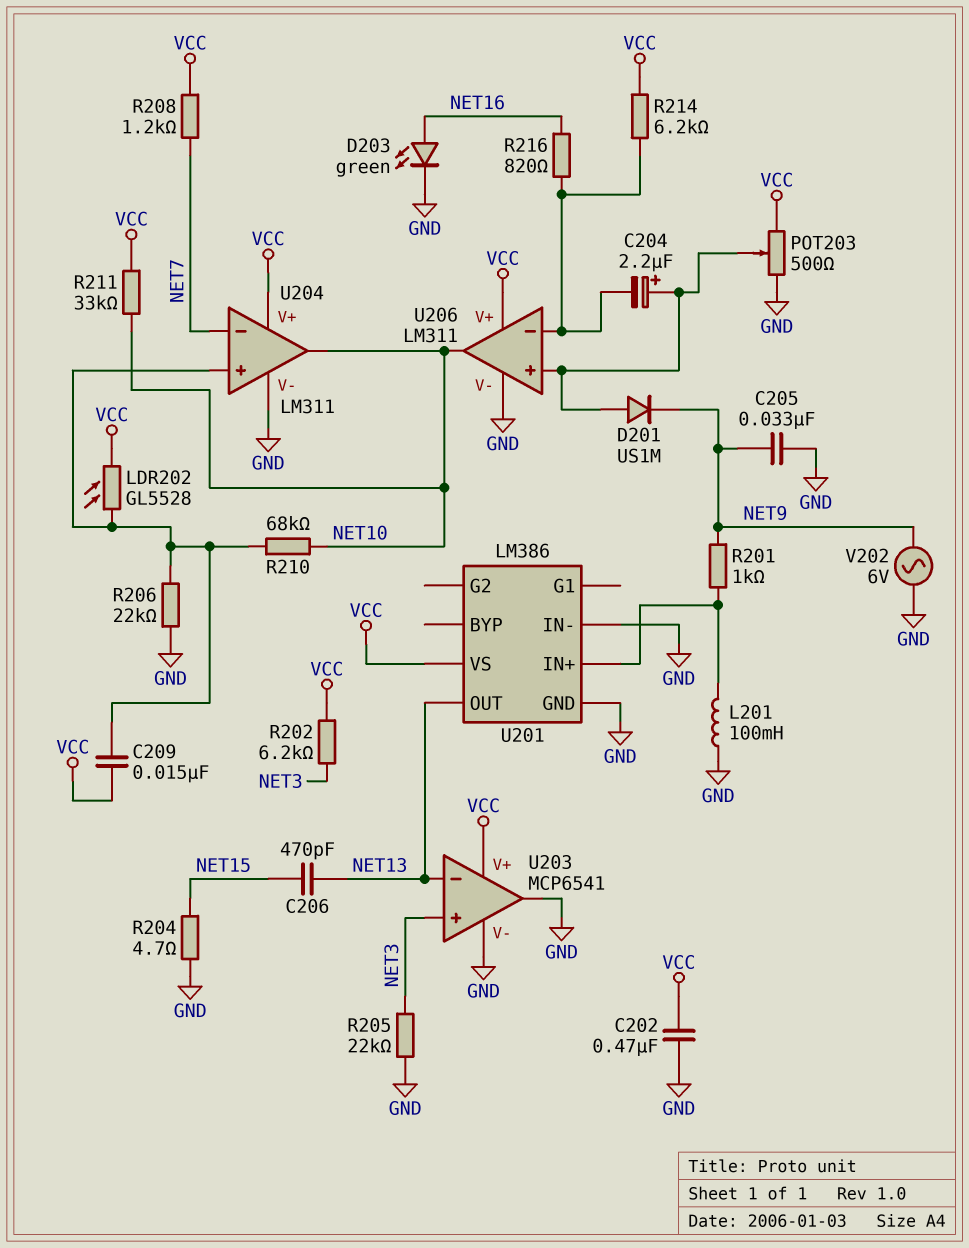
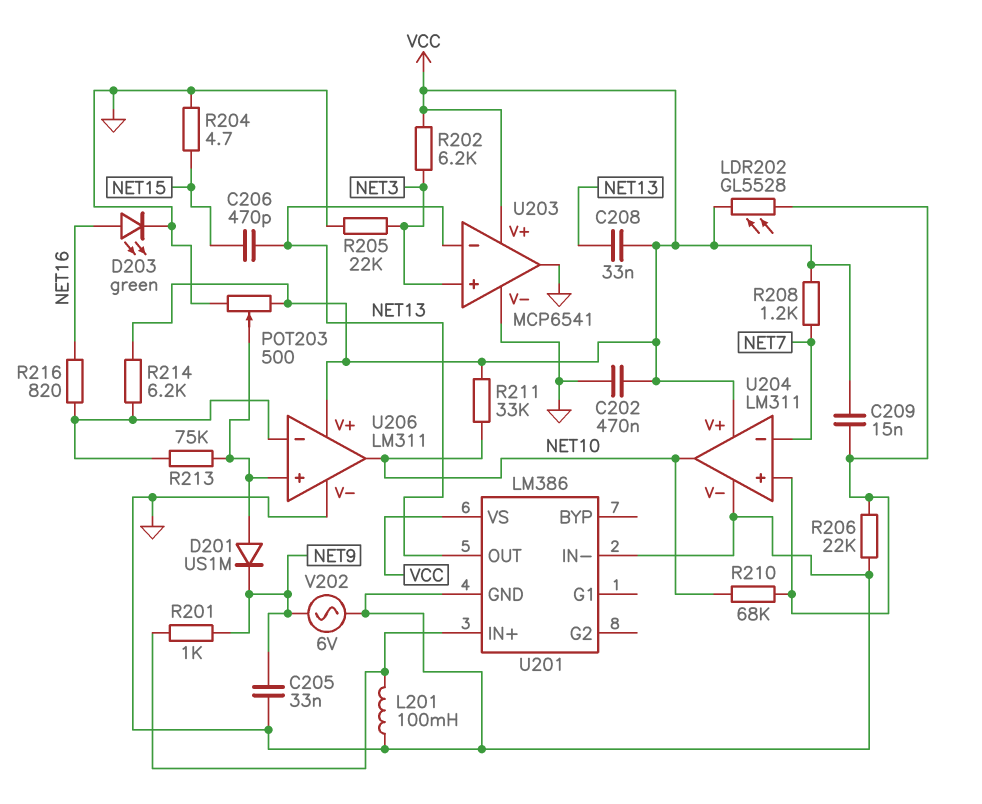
C204: 2.2uF (plus U206/in+, minus U206/in-) -> none
C208: none -> 33nF (NET13, VCC)
R213: none -> 75k (U206/in+, U206/in-)

